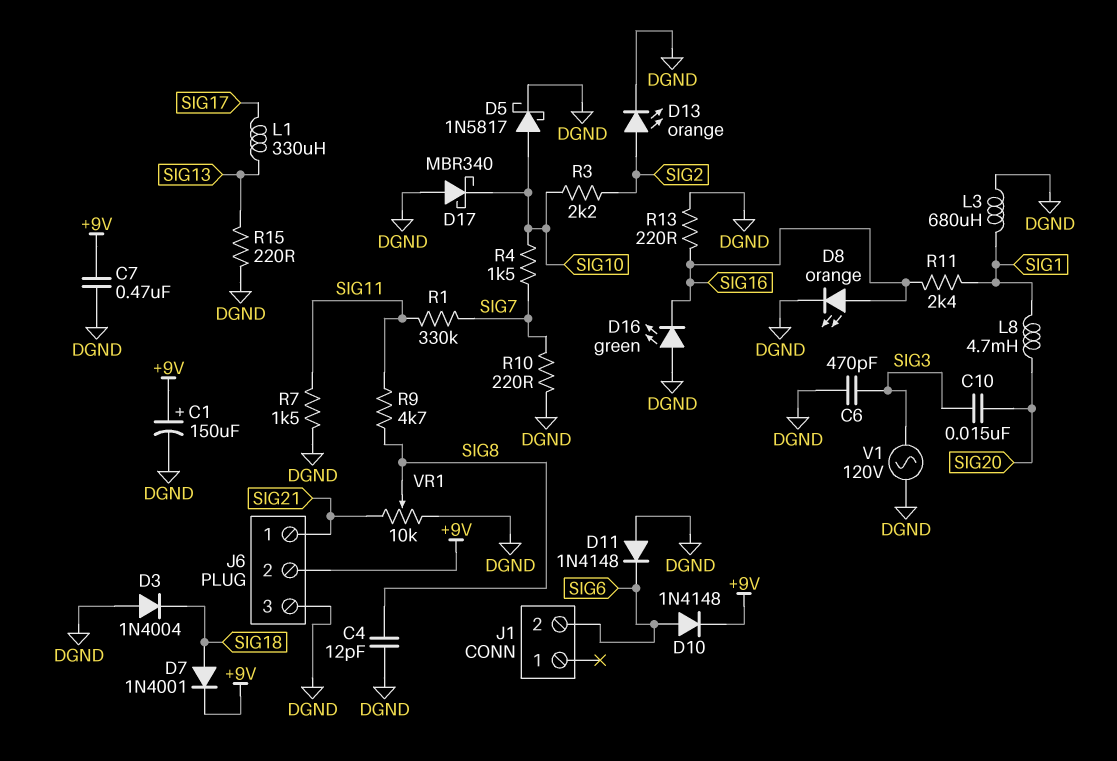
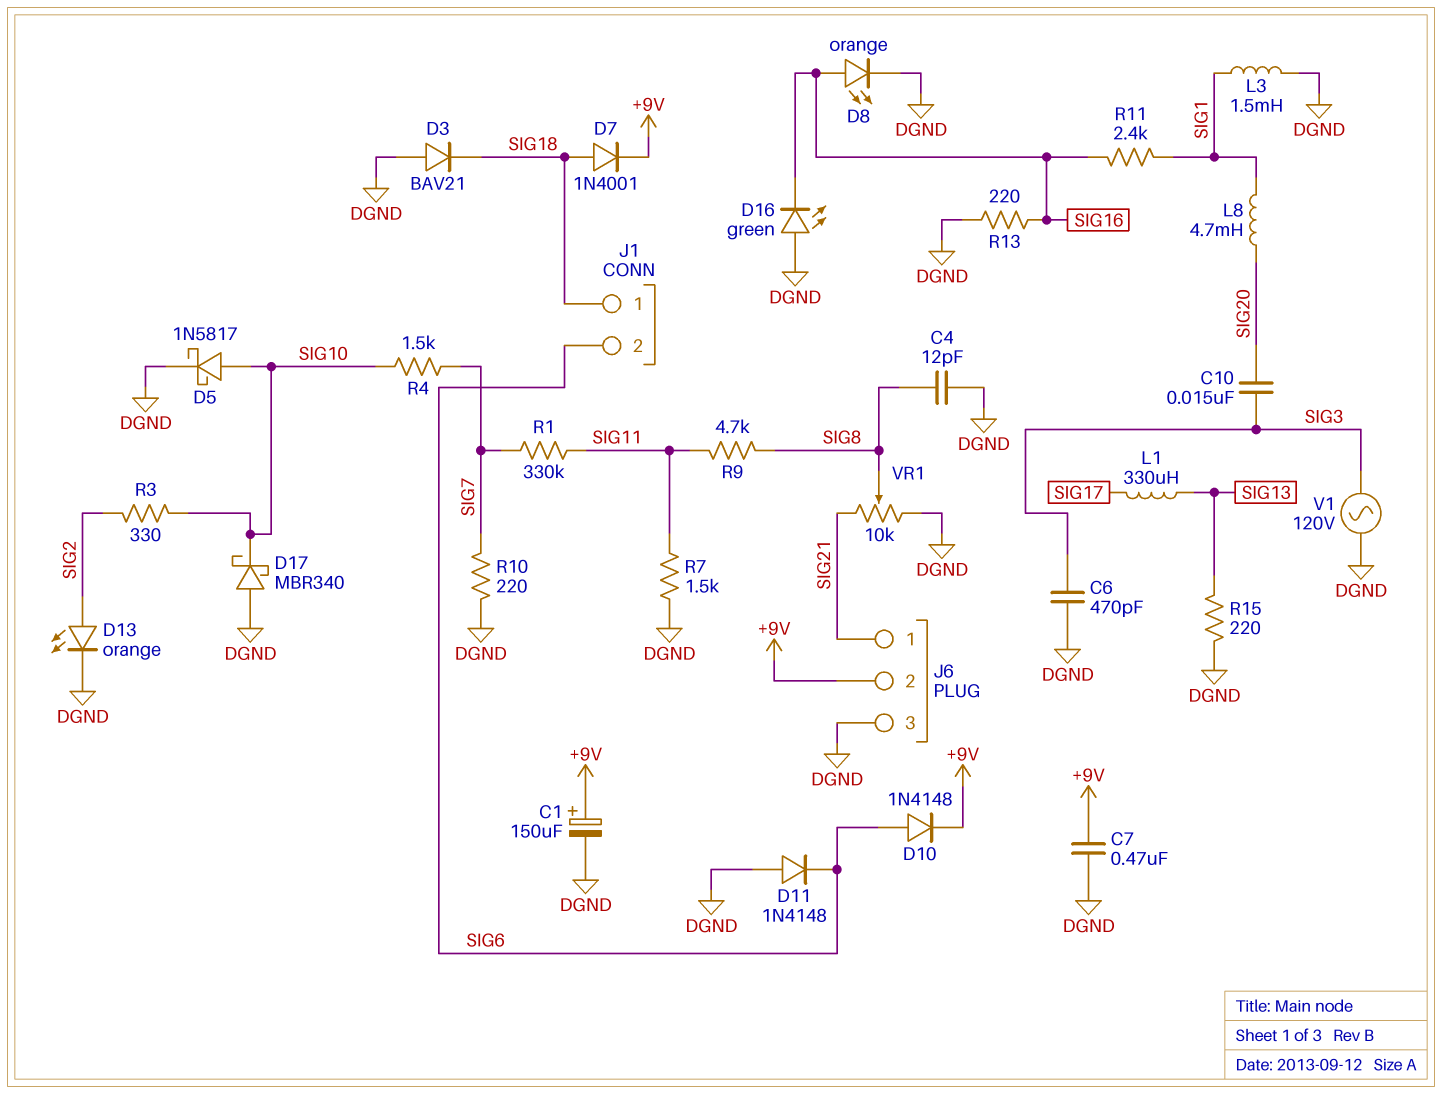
D3: diode 1N4004 (A DGND, K SIG18) -> diode BAV21 (A DGND, K SIG18)
J1 pin 1: none -> SIG18
L3: 680uH (DGND, SIG1) -> 1.5mH (DGND, SIG1)
R3: 2.2k (SIG2, SIG10) -> 330 (SIG2, SIG10)

